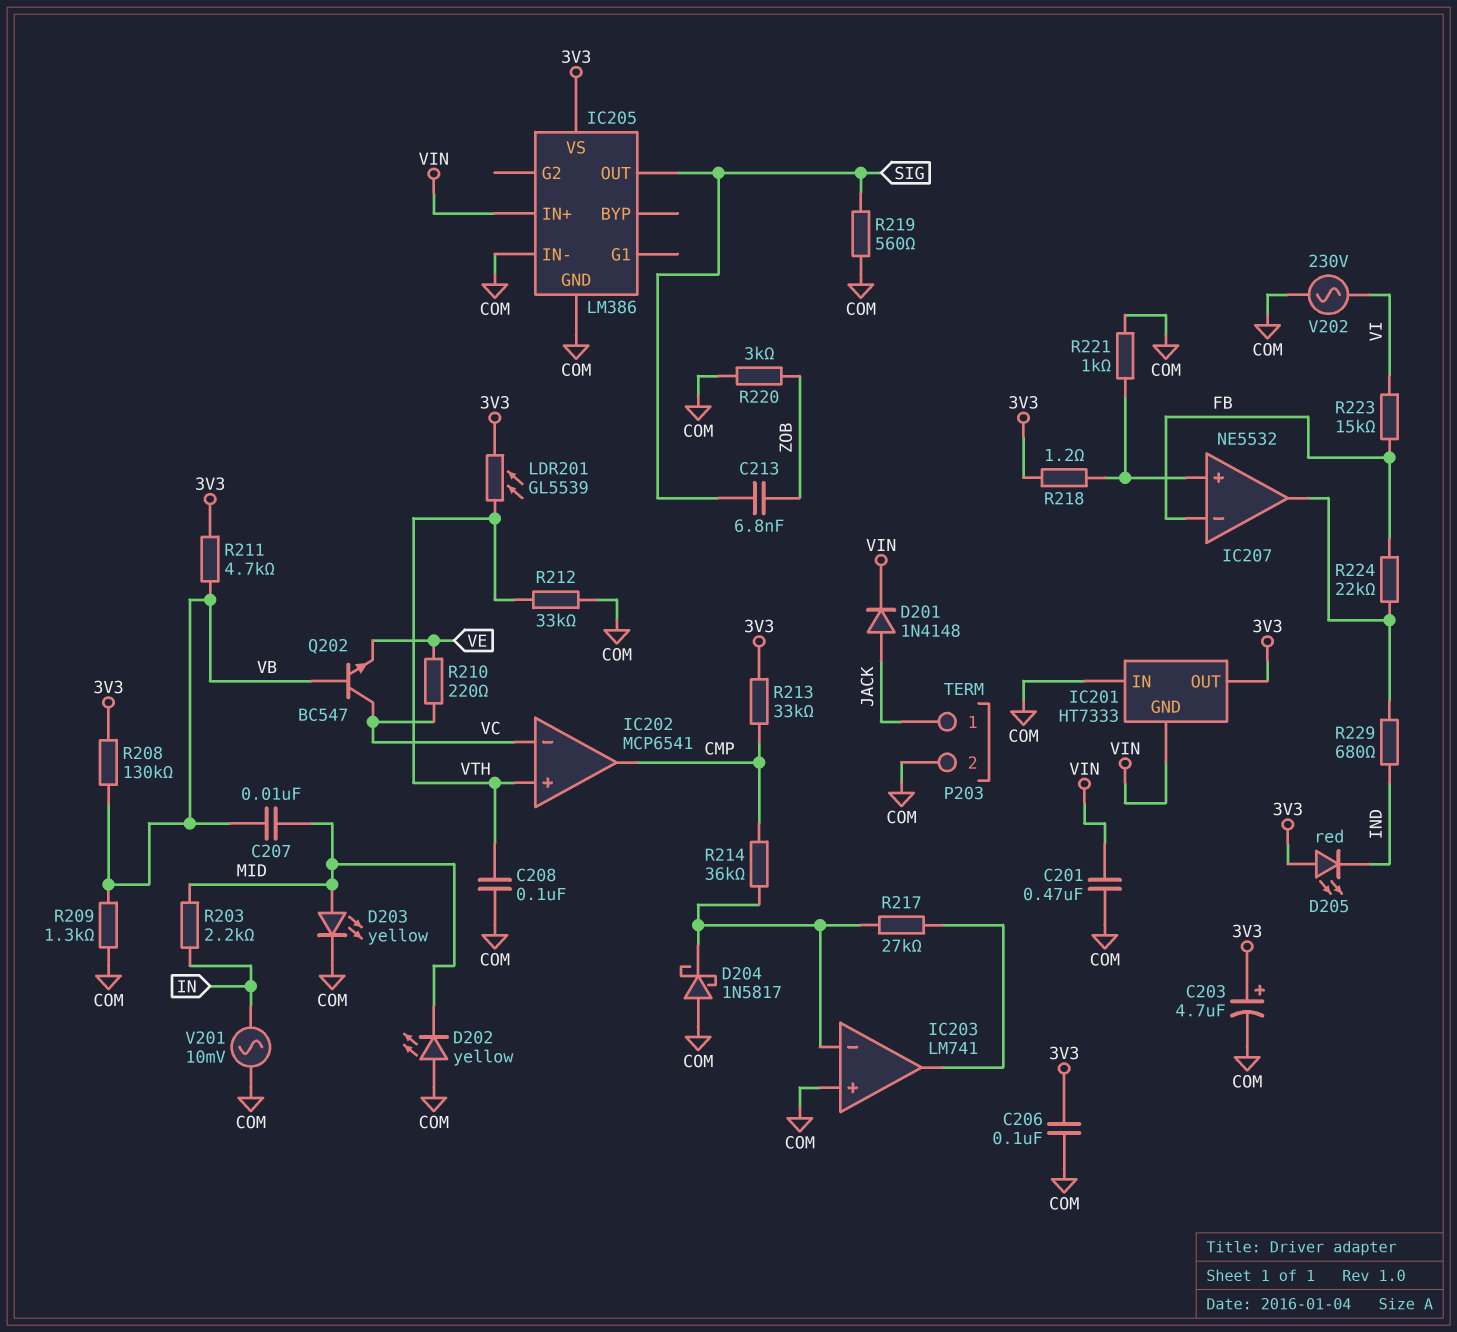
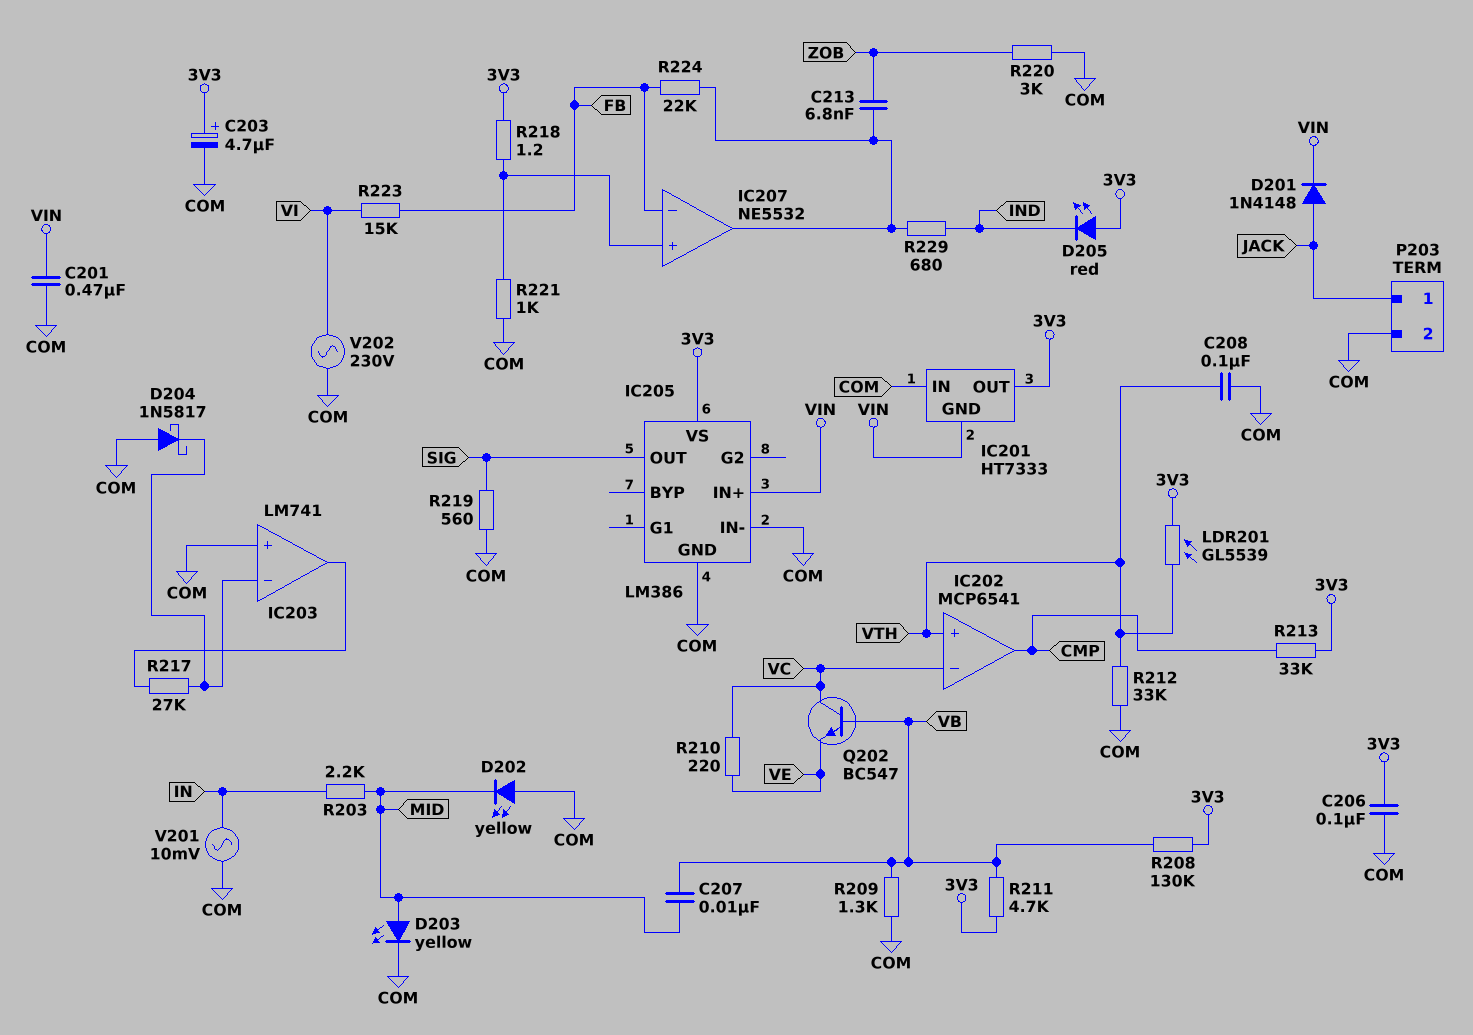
C213: 6.8nF (SIG, ZOB) -> 6.8nF (IC207/out, ZOB)
R214: 36k (CMP, IC203/in-) -> none

